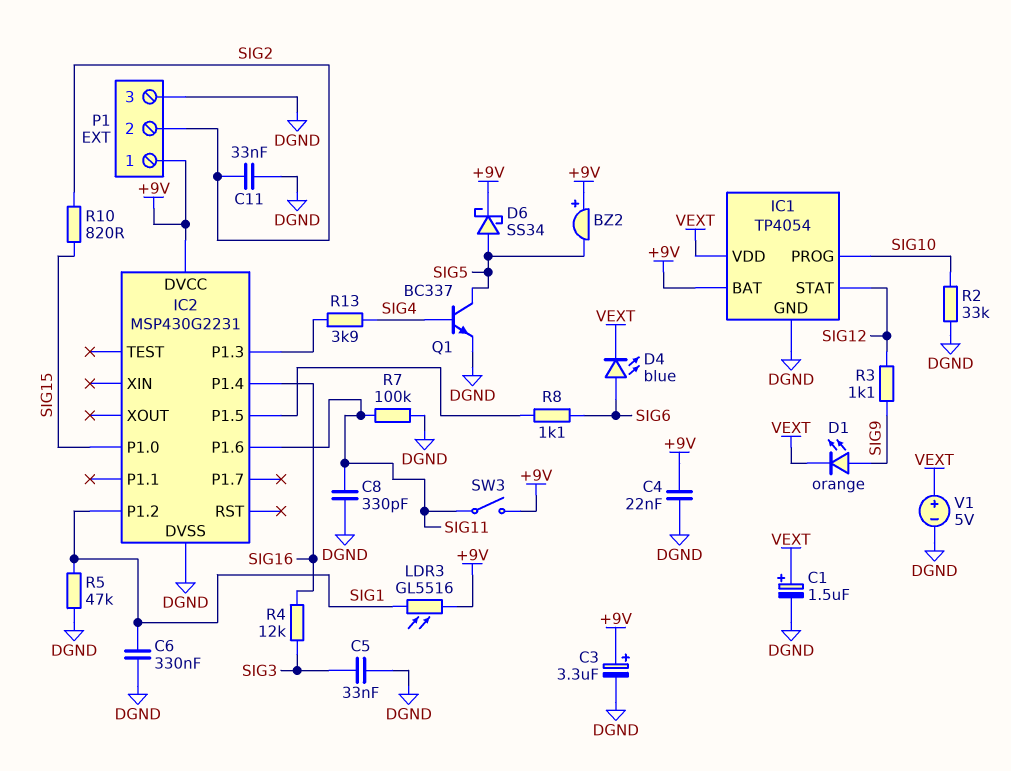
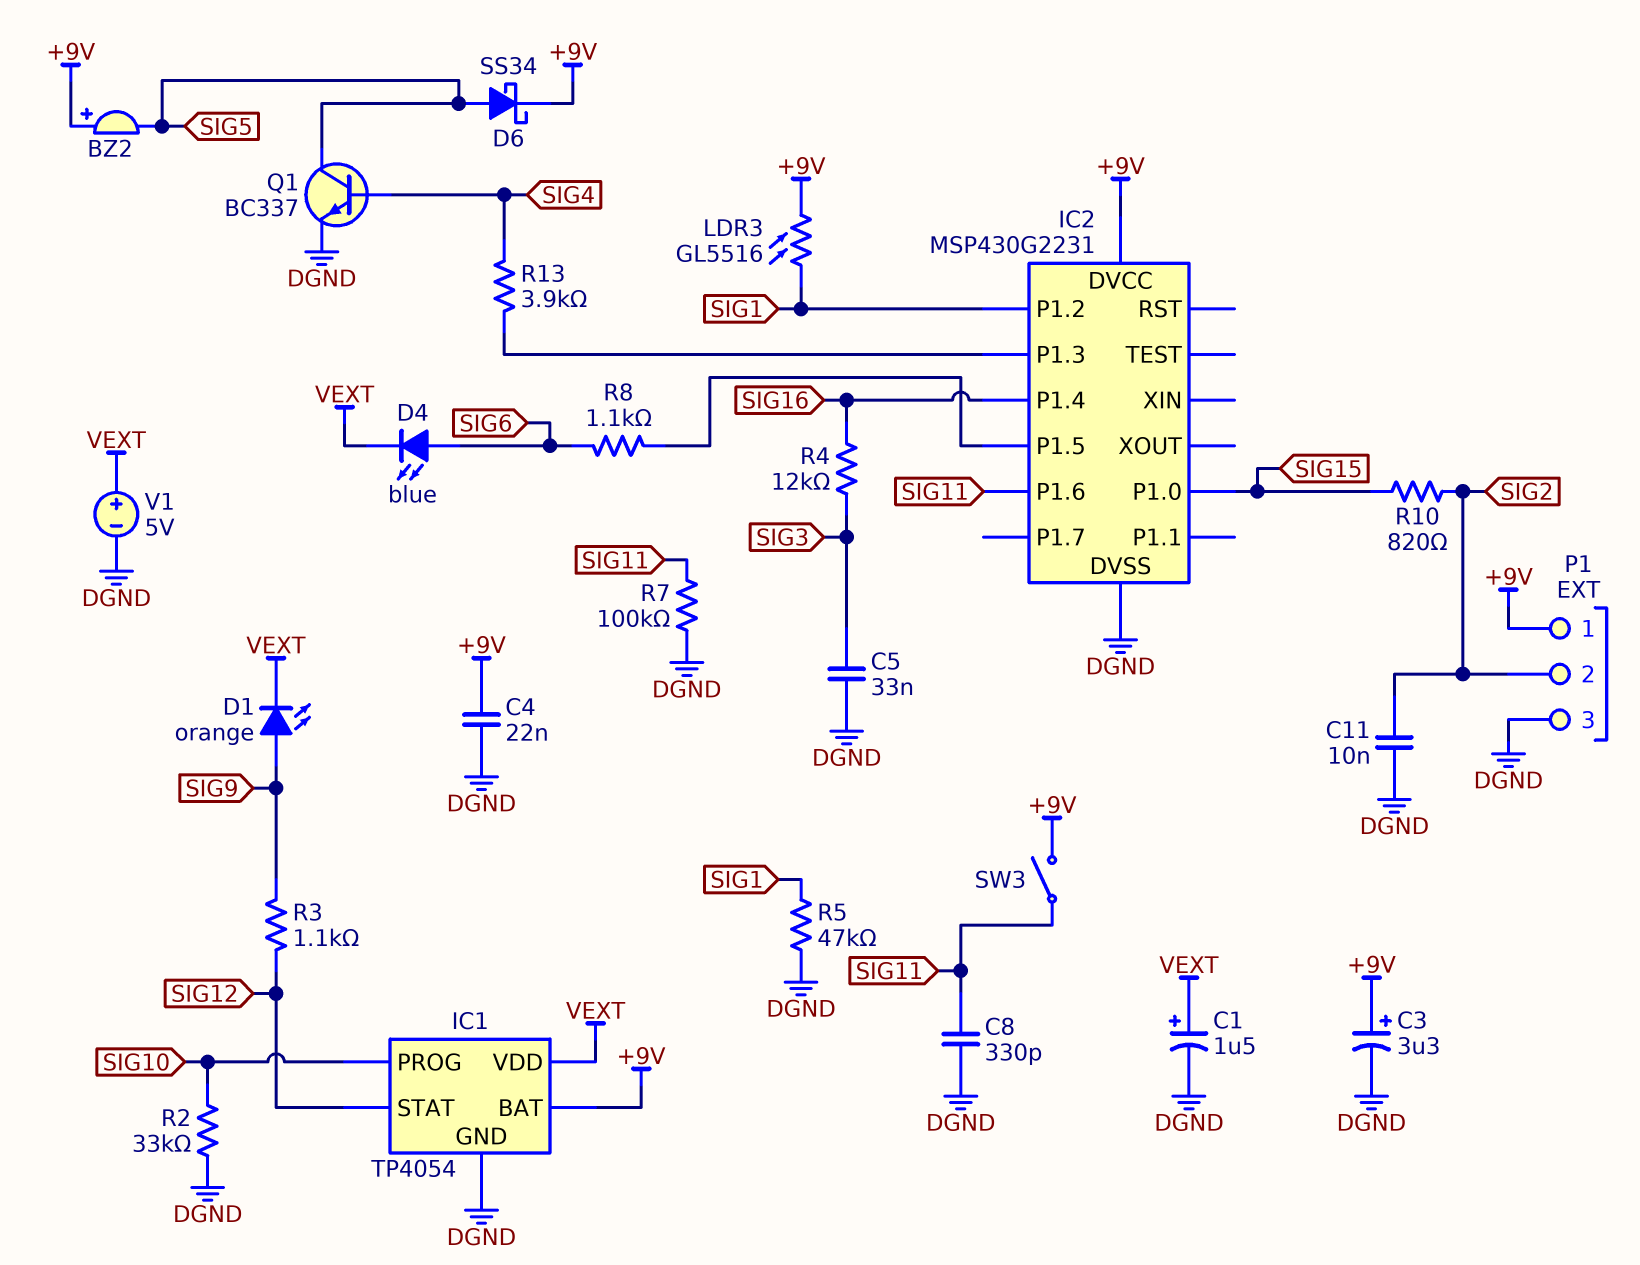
C6: 330nF (DGND, SIG1) -> none
C11: 33nF (DGND, SIG2) -> 10nF (DGND, SIG2)

